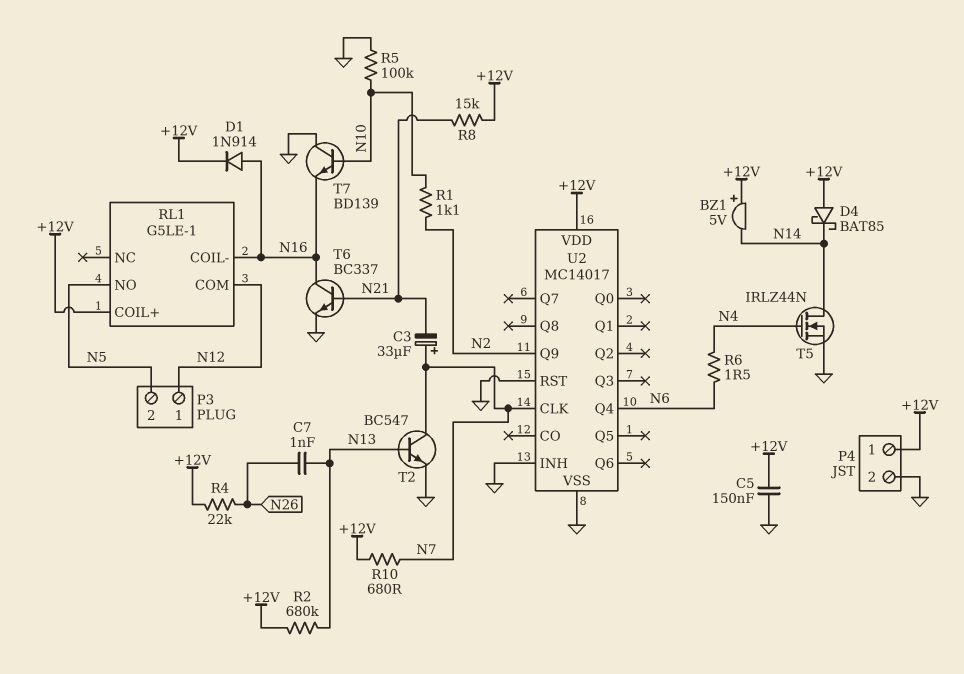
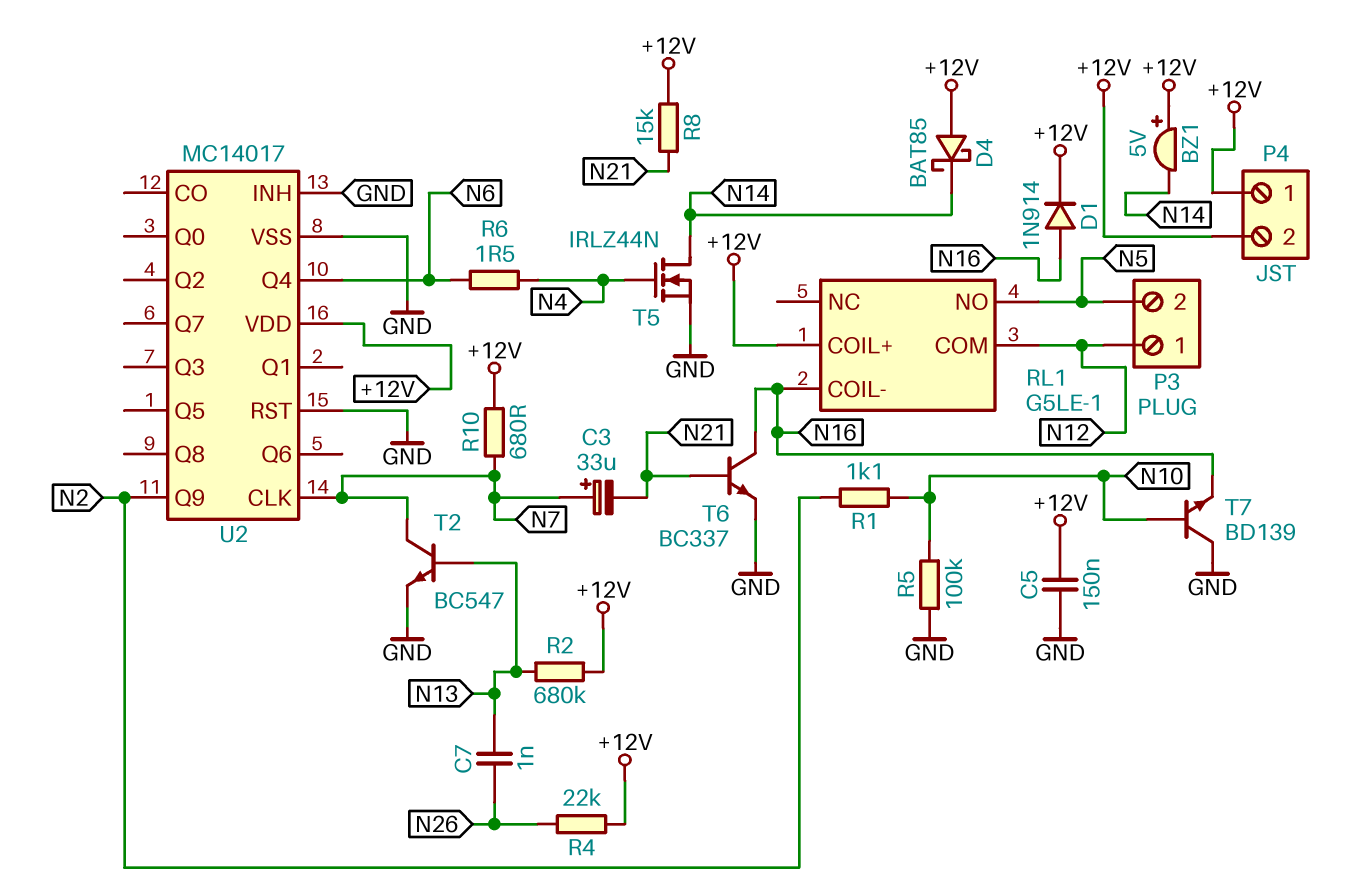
P4 pin 2: GND -> +12V

